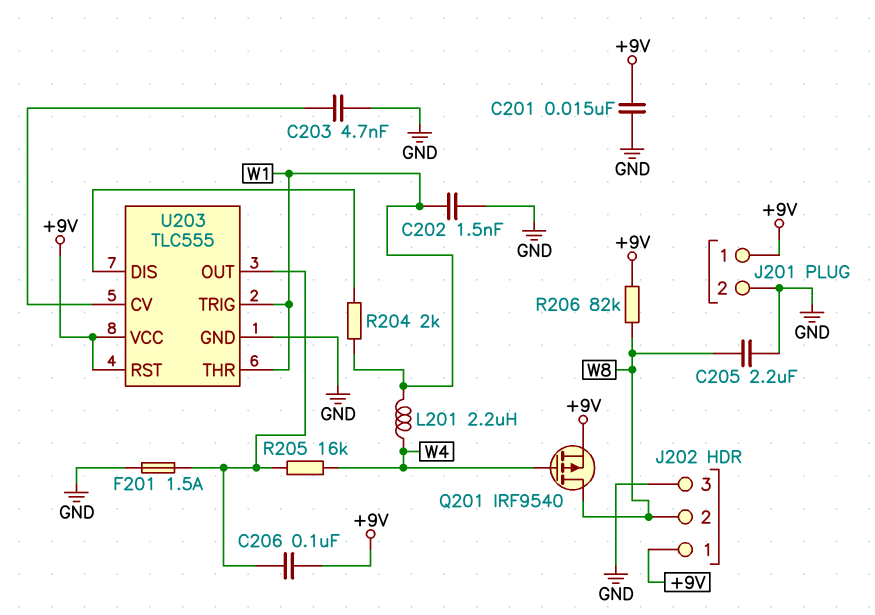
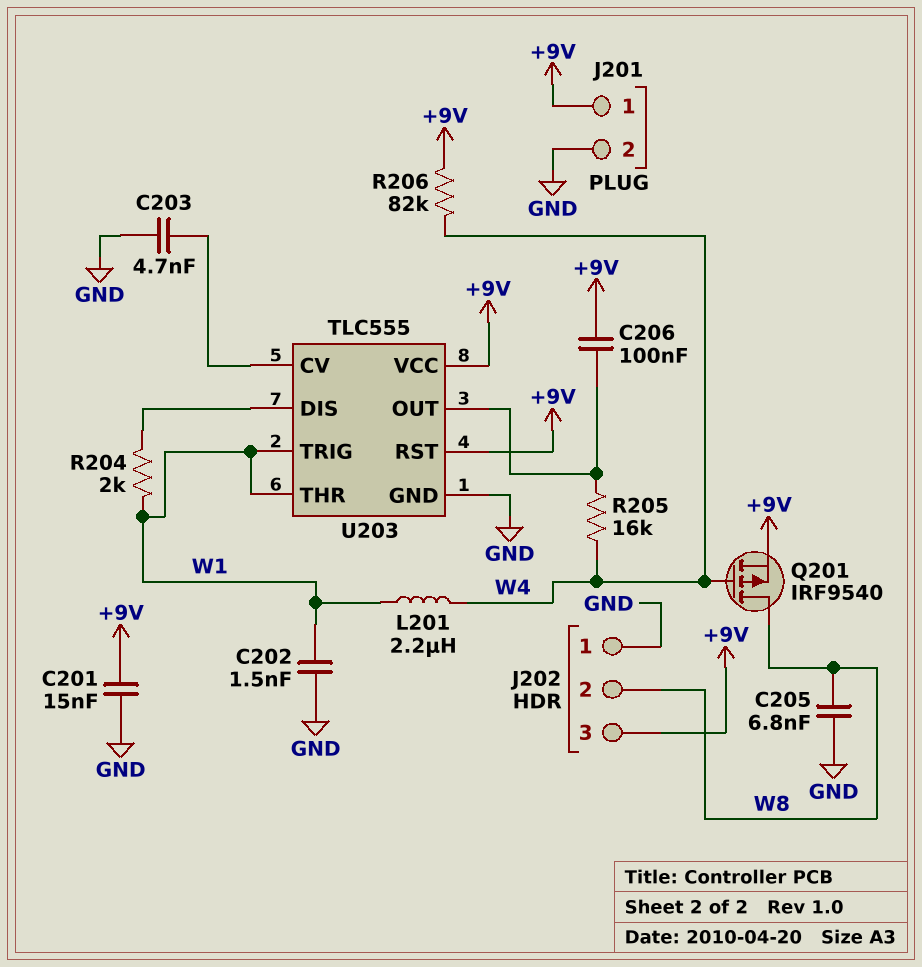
C205: 2.2uF (GND, W8) -> 6.8nF (GND, W8)
F201: 1.5A (GND, U203/OUT) -> none
J202 pin 1: +9V -> GND
J202 pin 3: GND -> +9V
R206: 82k (+9V, W8) -> 82k (+9V, W4)

